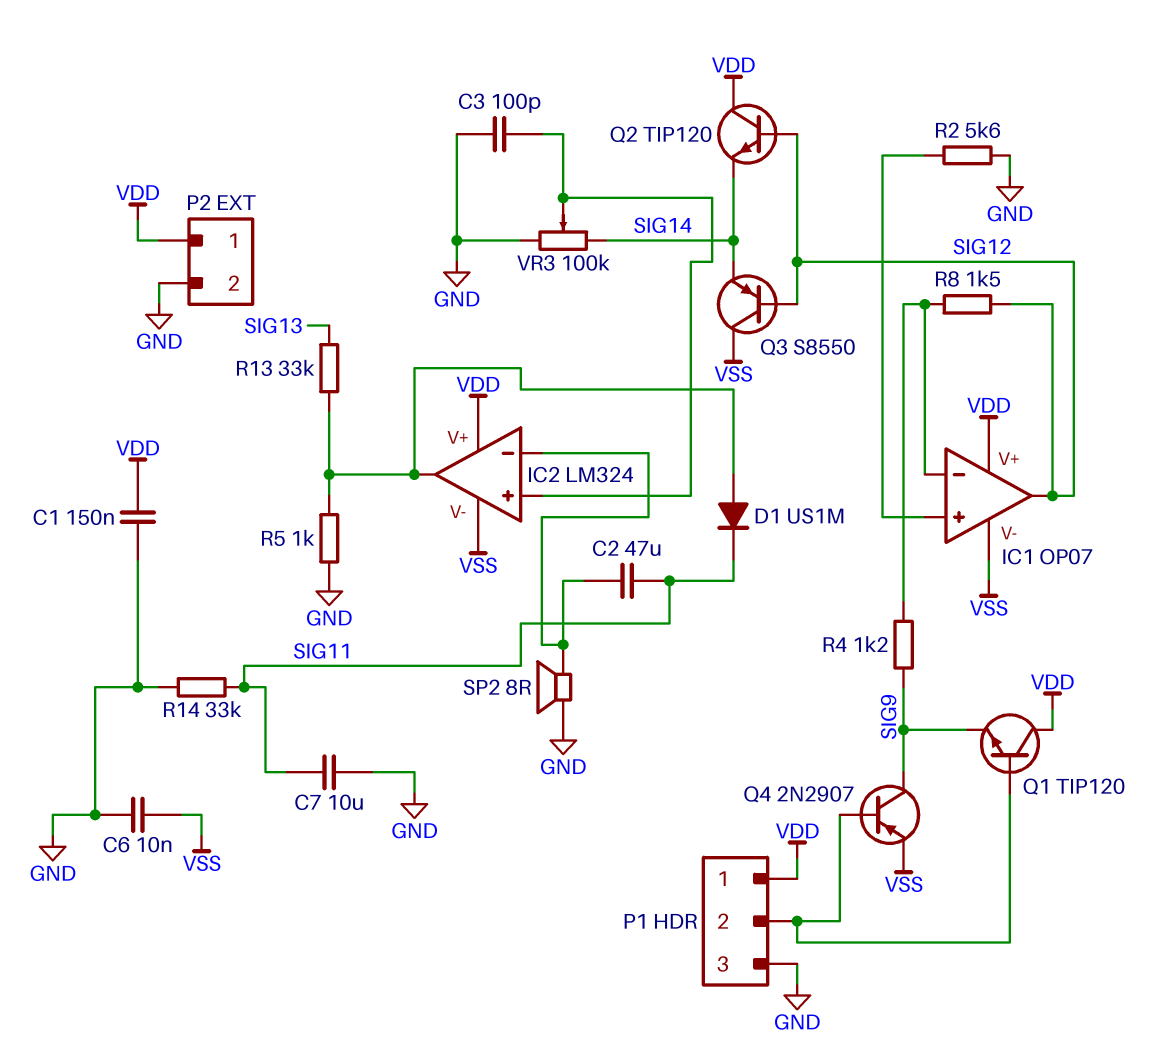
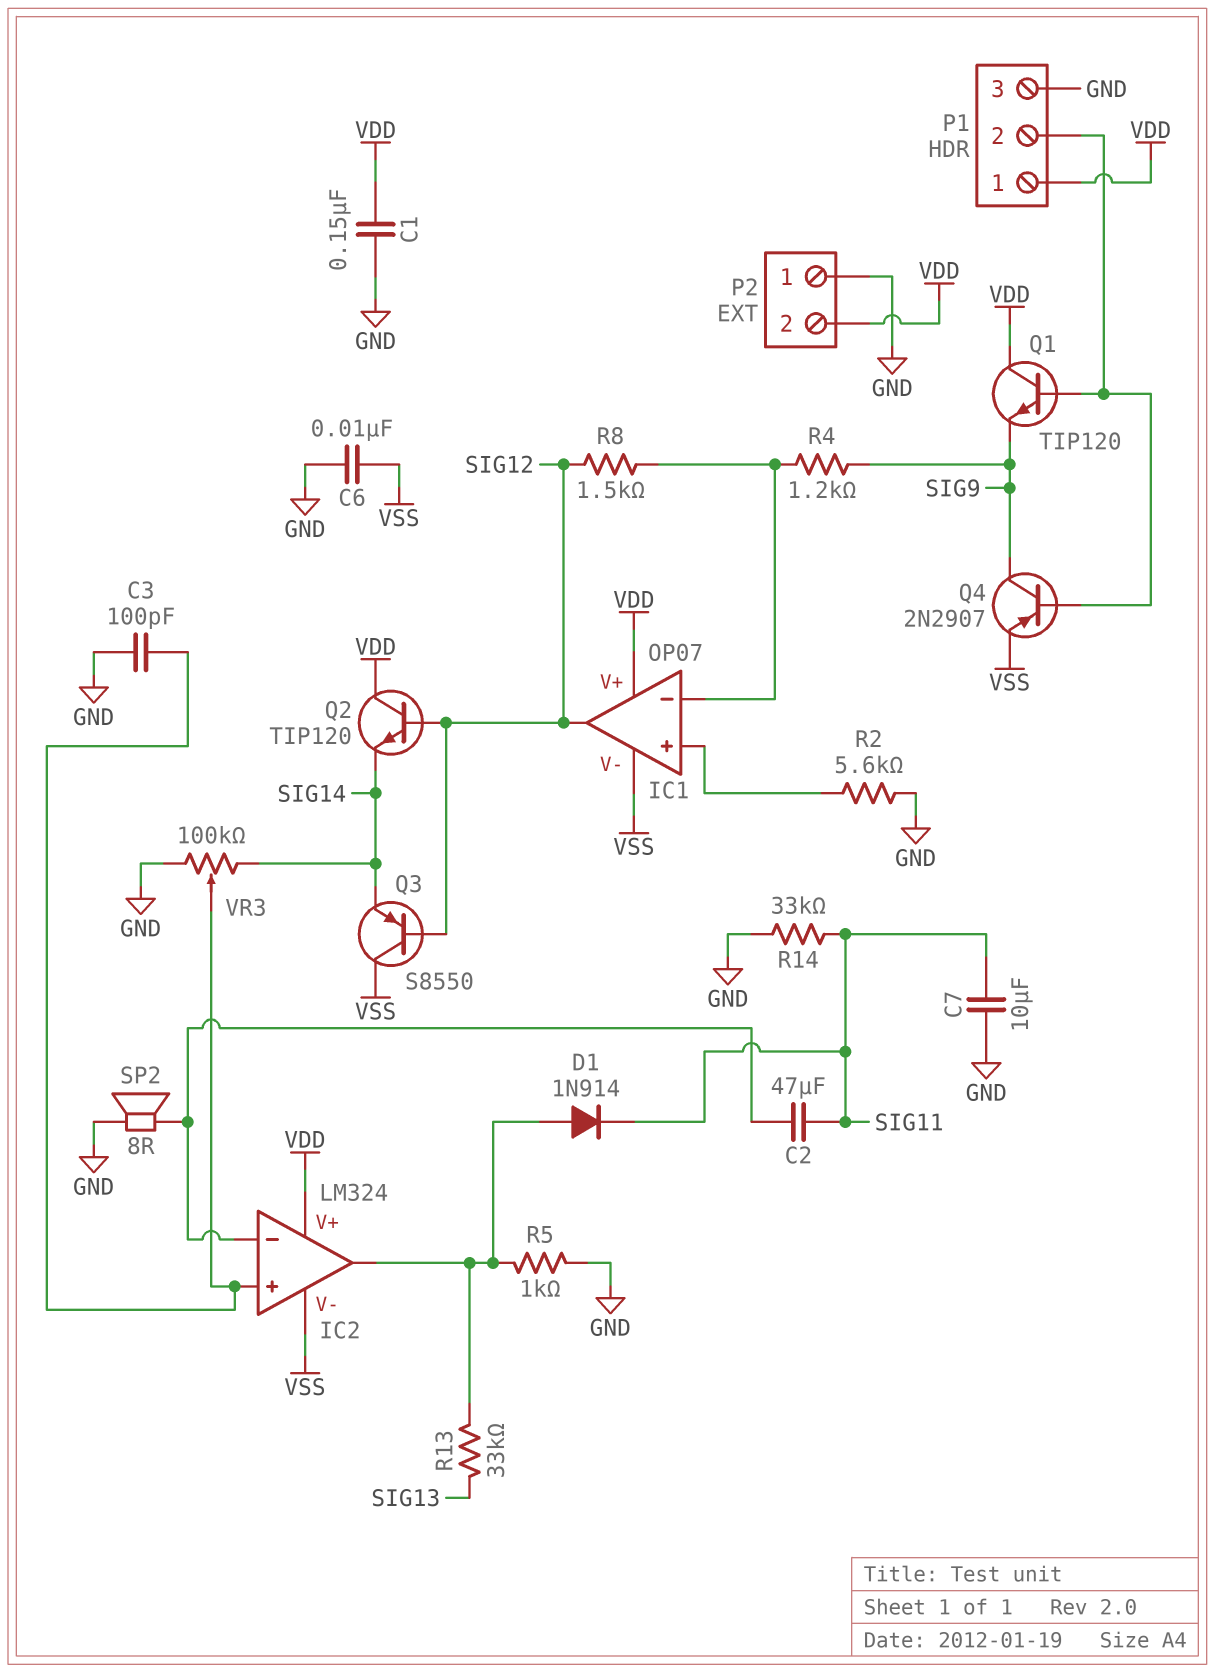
D1: diode US1M (A IC2/out, K SIG11) -> diode 1N914 (A IC2/out, K SIG11)
P2 pin 1: VDD -> GND
P2 pin 2: GND -> VDD

